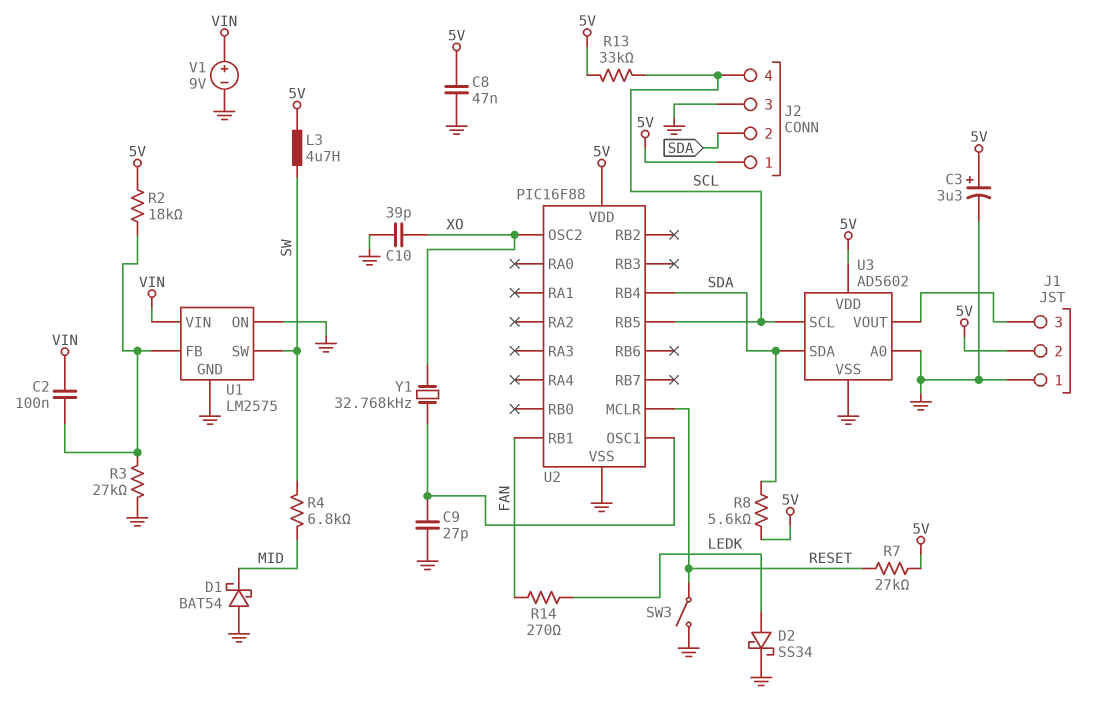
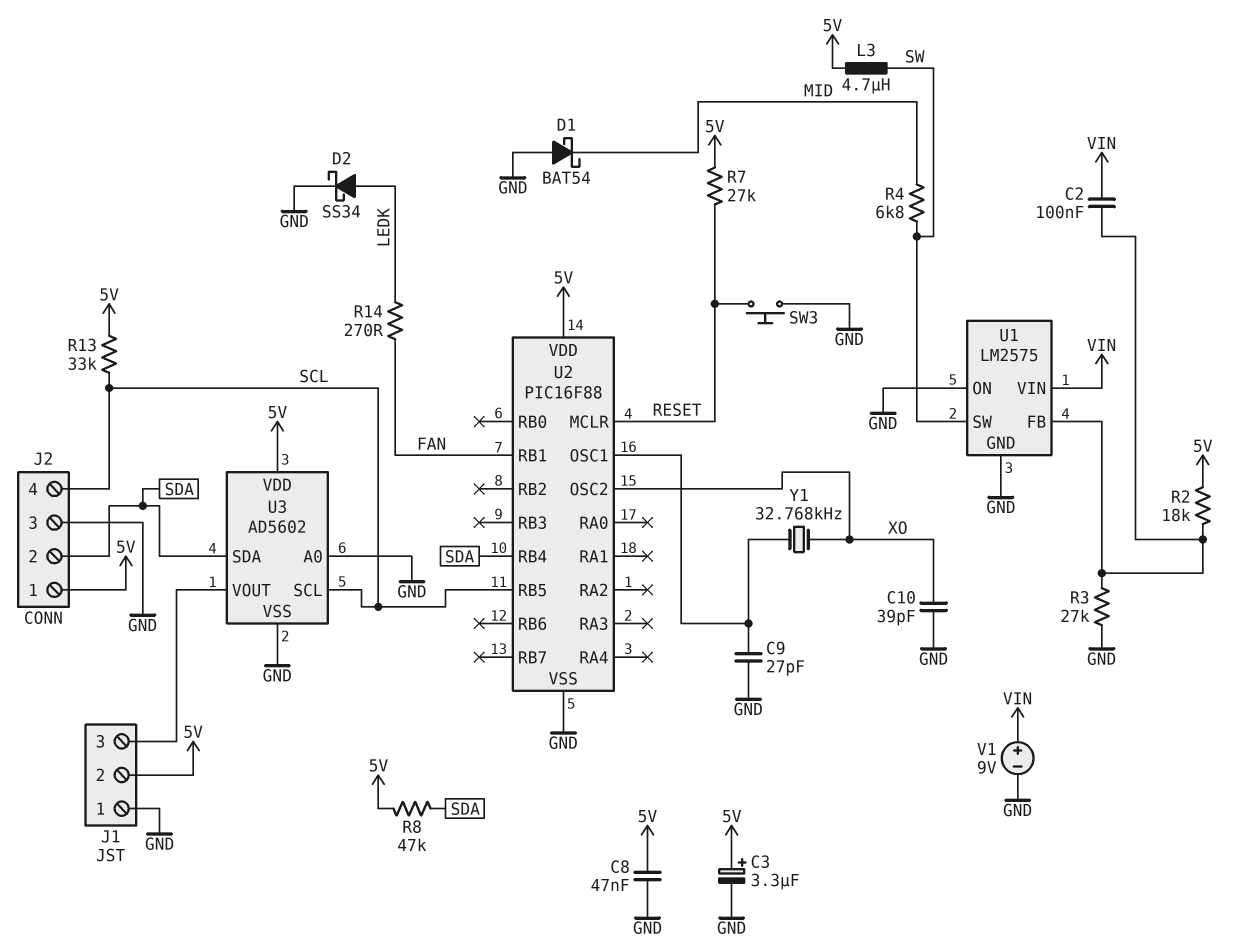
R8: 5.6k (5V, SDA) -> 47k (5V, SDA)
SW3: switch (GND, RESET) -> button (GND, RESET)

